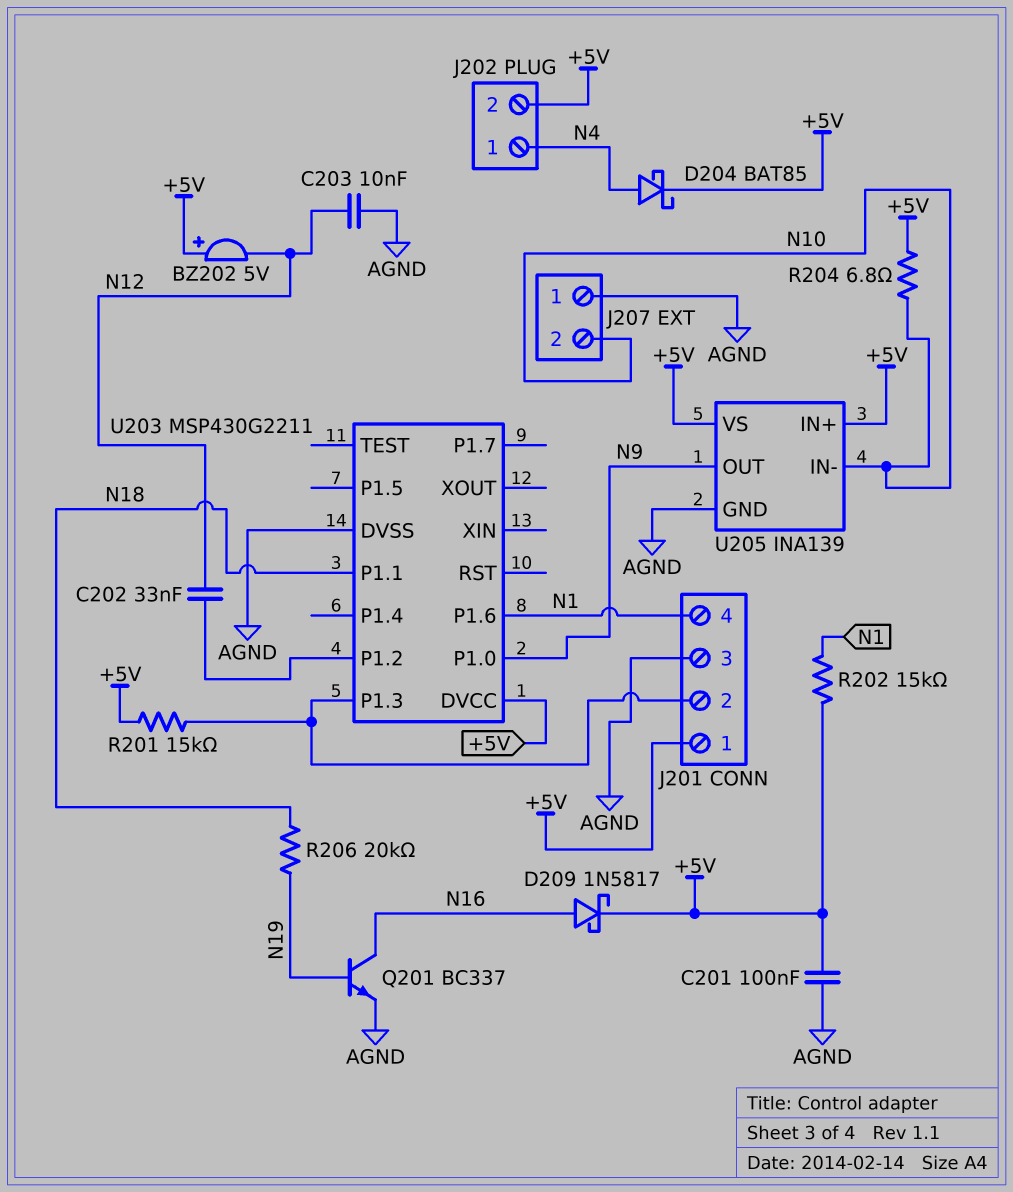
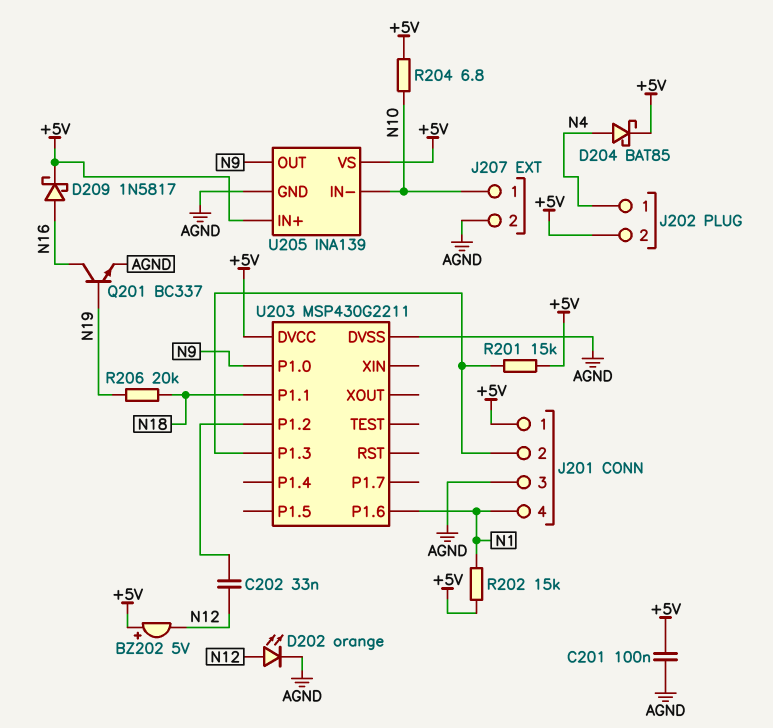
C203: 10nF (AGND, N12) -> none
D202: none -> LED orange (A N12, K AGND)
J207 pin 1: AGND -> N10
J207 pin 2: N10 -> AGND

